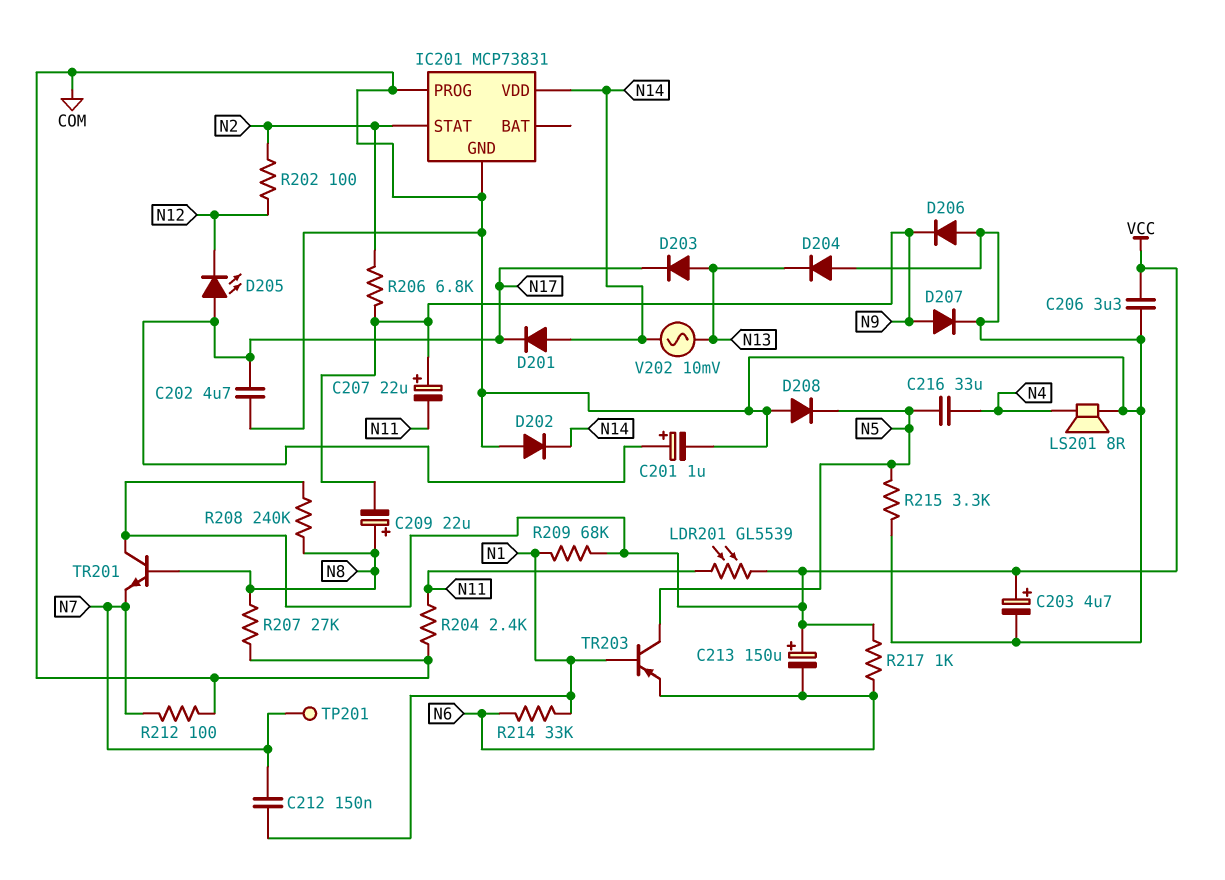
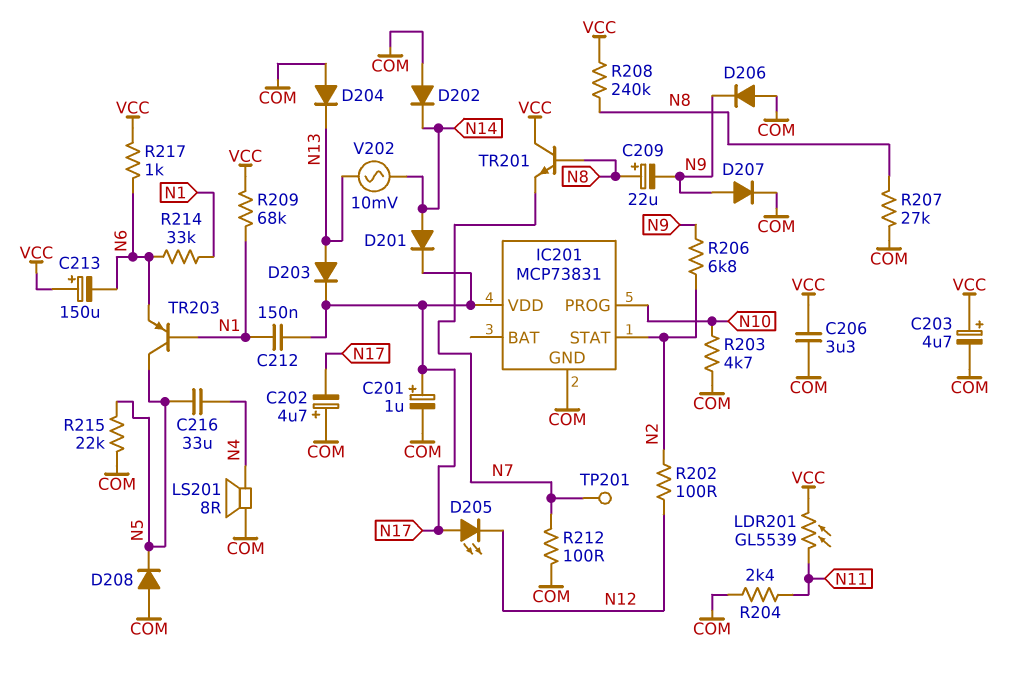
C202: 4.7uF (COM, N17) -> 4.7uF (plus COM, minus N17)
C207: 22uF (plus N9, minus N11) -> none
C212: 150nF (N1, N7) -> 150nF (N1, N17)
IC201 pin PROG: COM -> N10
IC201 pin VDD: N14 -> N17
R203: none -> 4.7k (COM, N10)
R215: 3.3k (COM, N5) -> 22k (COM, N5)

